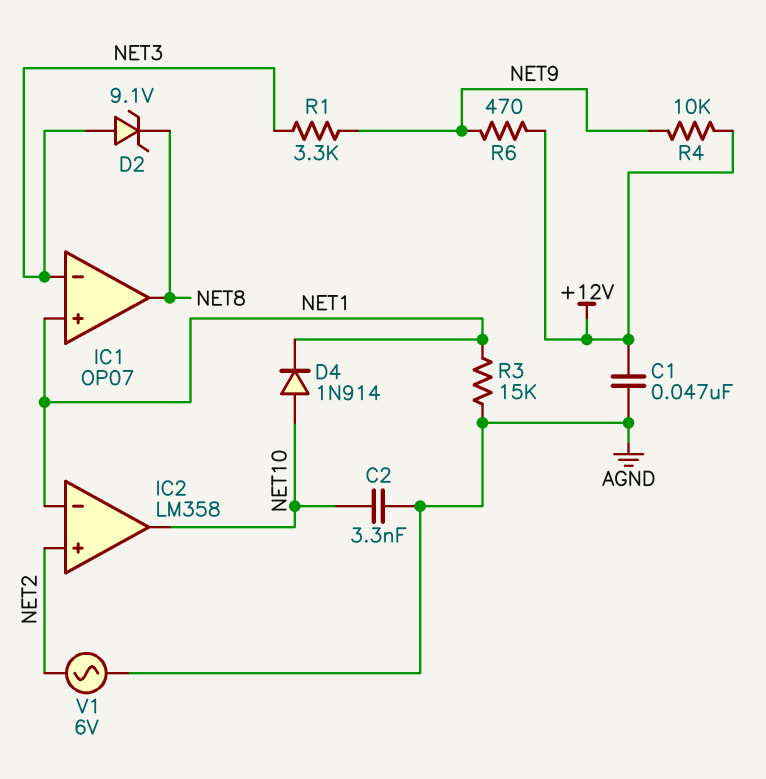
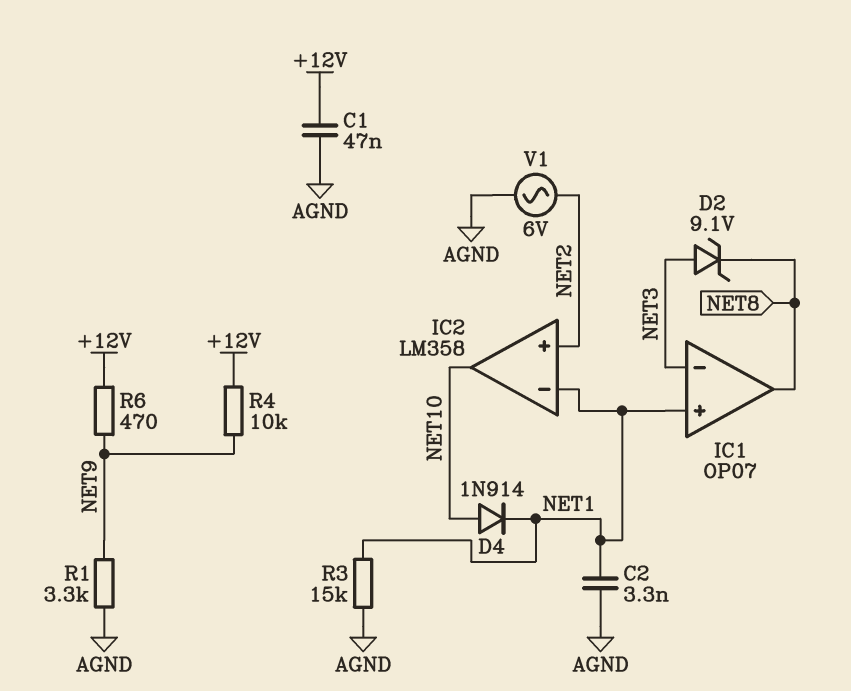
C2: 3.3nF (AGND, NET10) -> 3.3nF (AGND, NET1)
R1: 3.3k (NET3, NET9) -> 3.3k (AGND, NET9)

